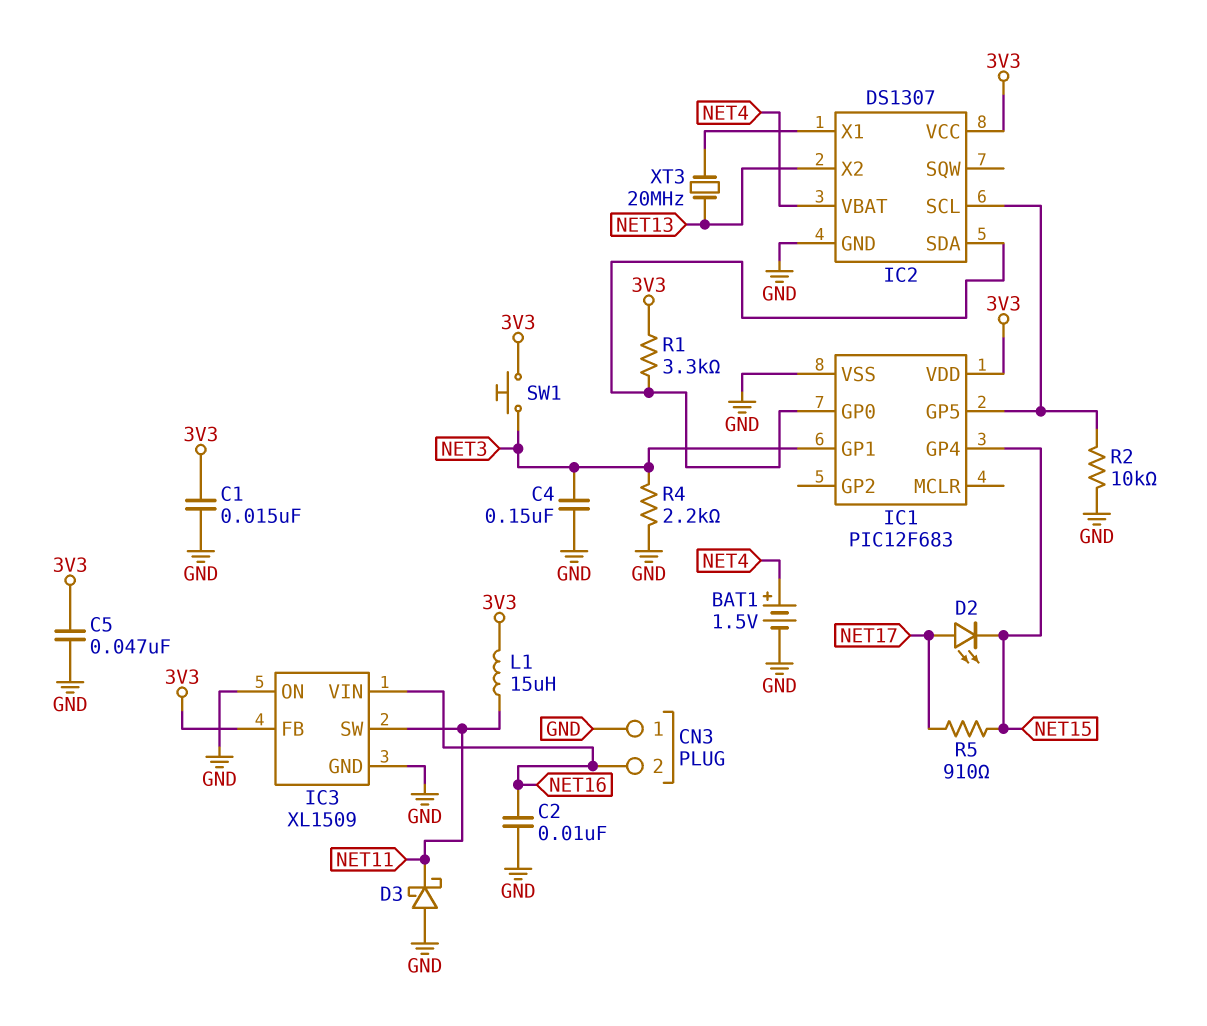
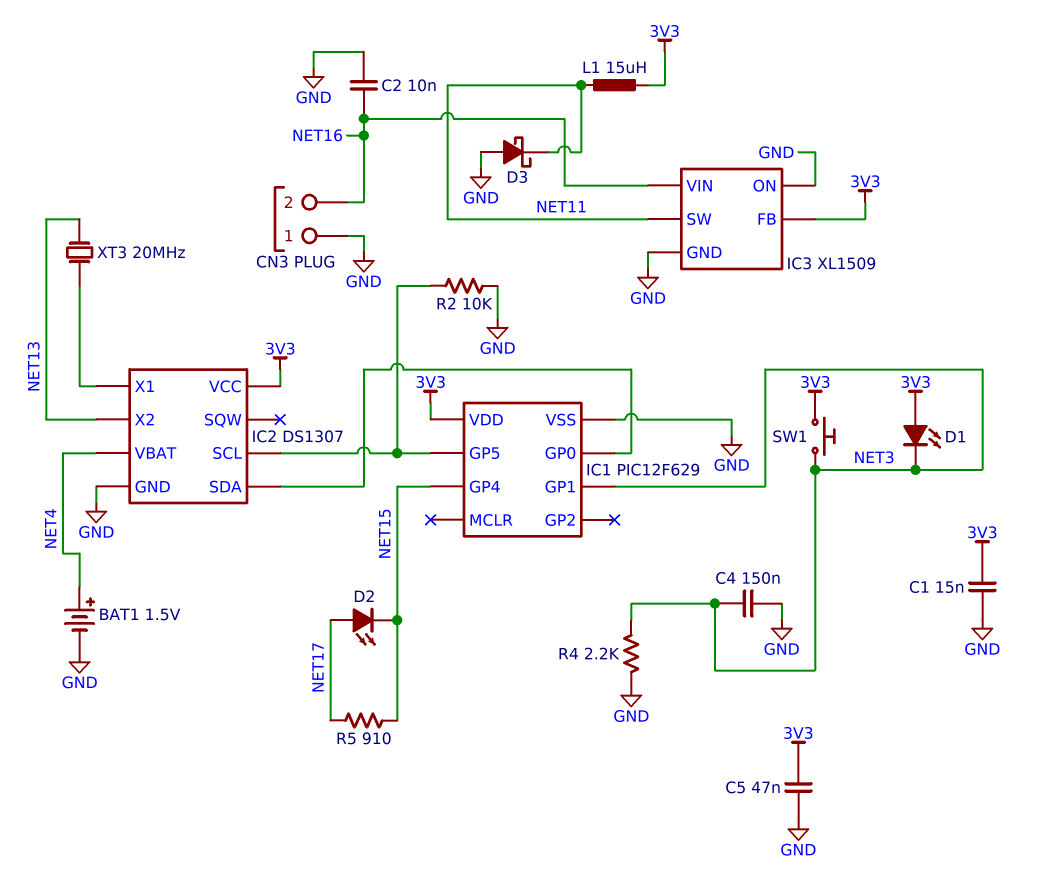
D1: none -> LED (A 3V3, K NET3)
IC1: PIC12F683 -> PIC12F629
R1: 3.3k (3V3, IC1/GP0) -> none

